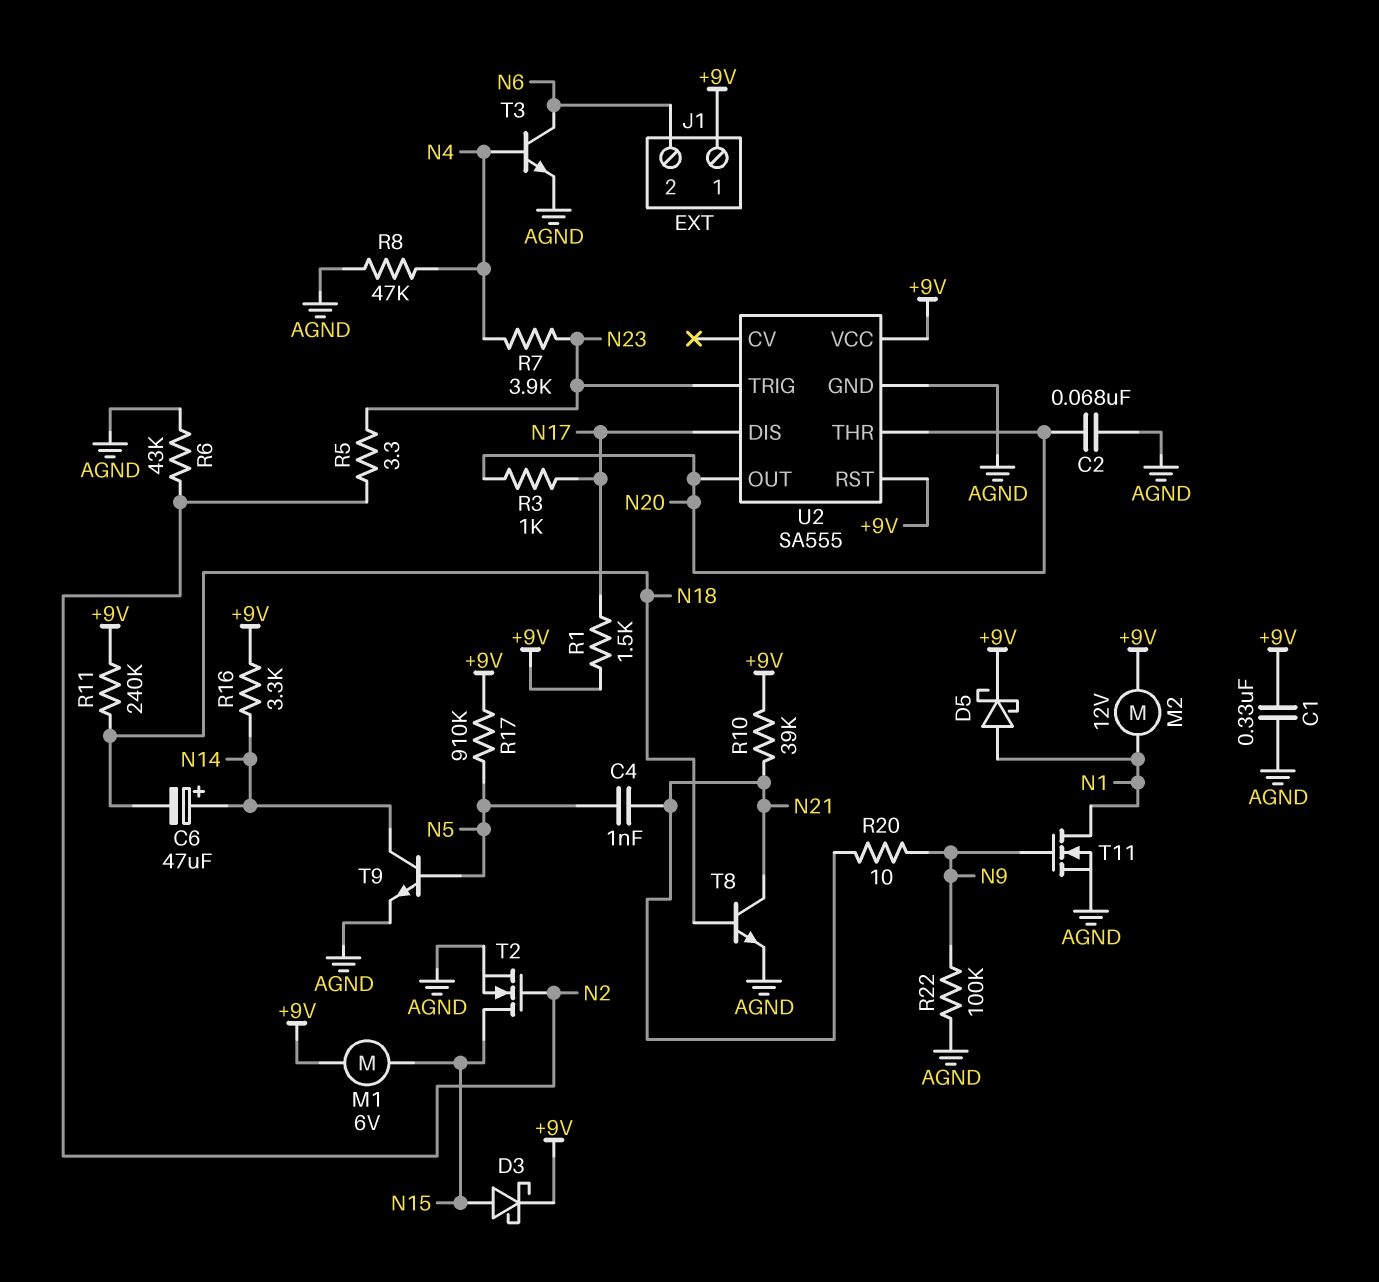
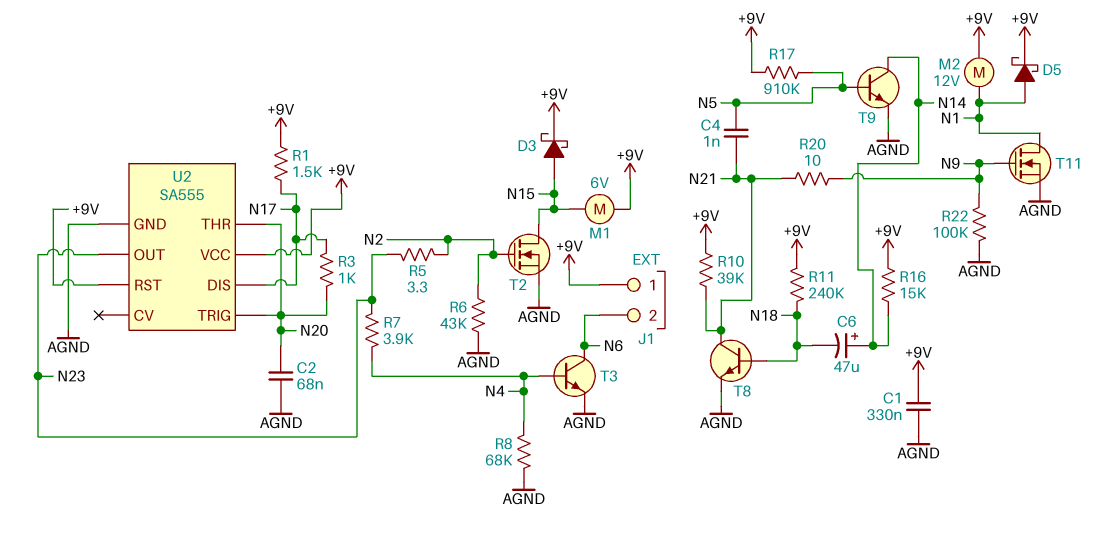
R8: 47k (AGND, N4) -> 68k (AGND, N4)
R16: 3.3k (+9V, N14) -> 15k (+9V, N14)
U2 pin OUT: N20 -> N23
U2 pin TRIG: N23 -> N20

